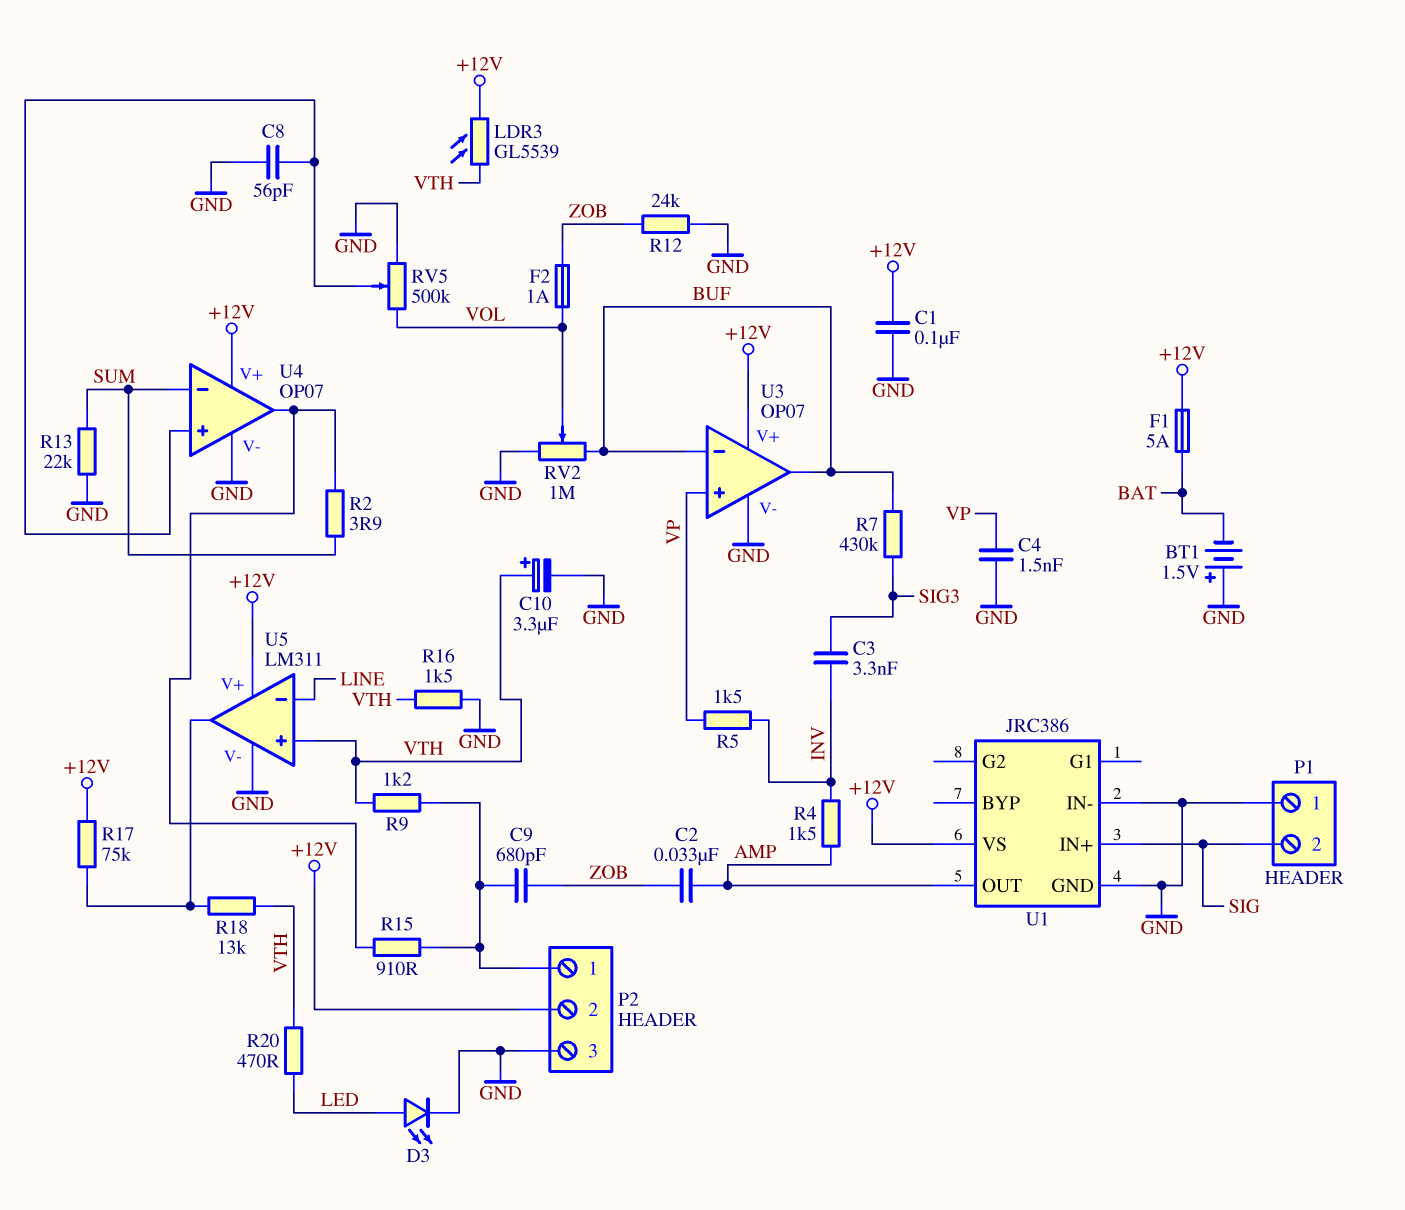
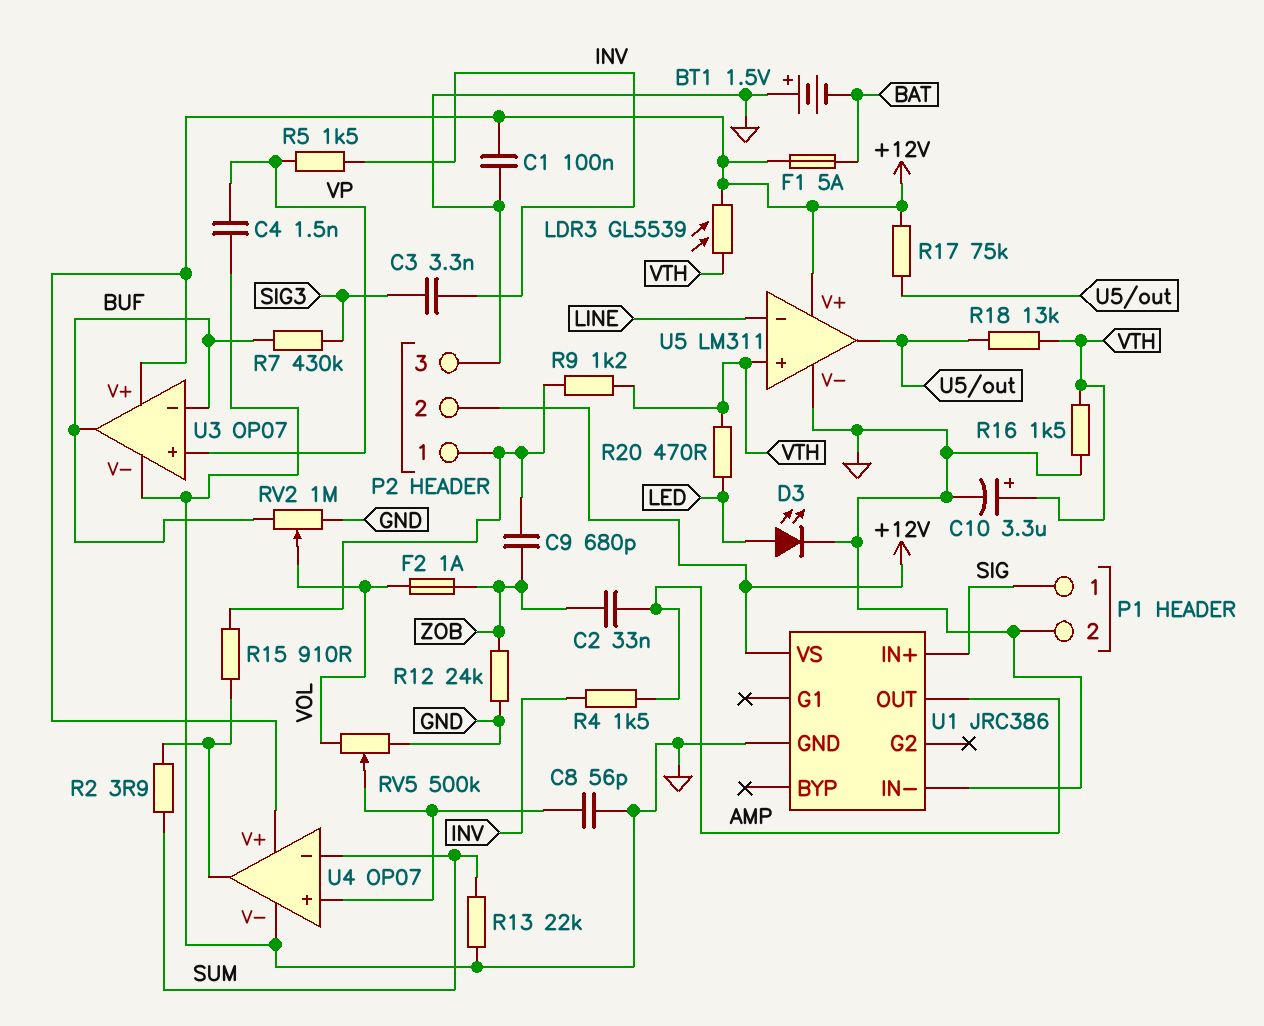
P1 pin 1: GND -> SIG
P1 pin 2: SIG -> GND

